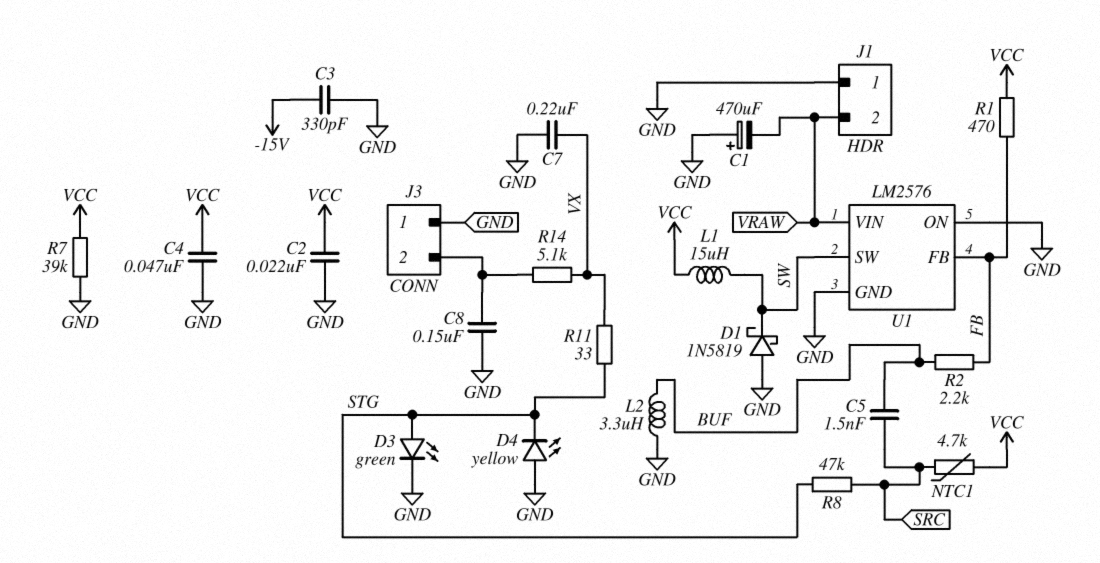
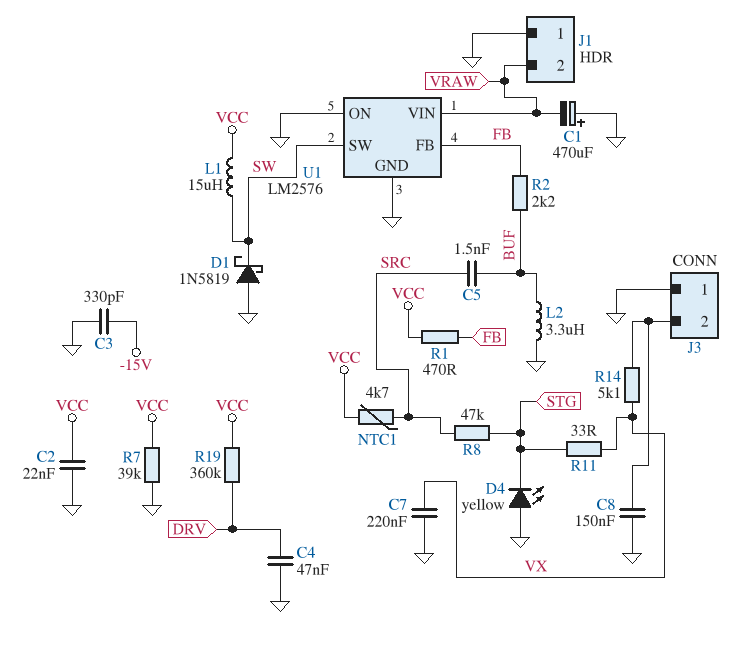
C4: 47nF (GND, VCC) -> 47nF (DRV, GND)
D3: LED green (A STG, K GND) -> none
R19: none -> 360k (DRV, VCC)

